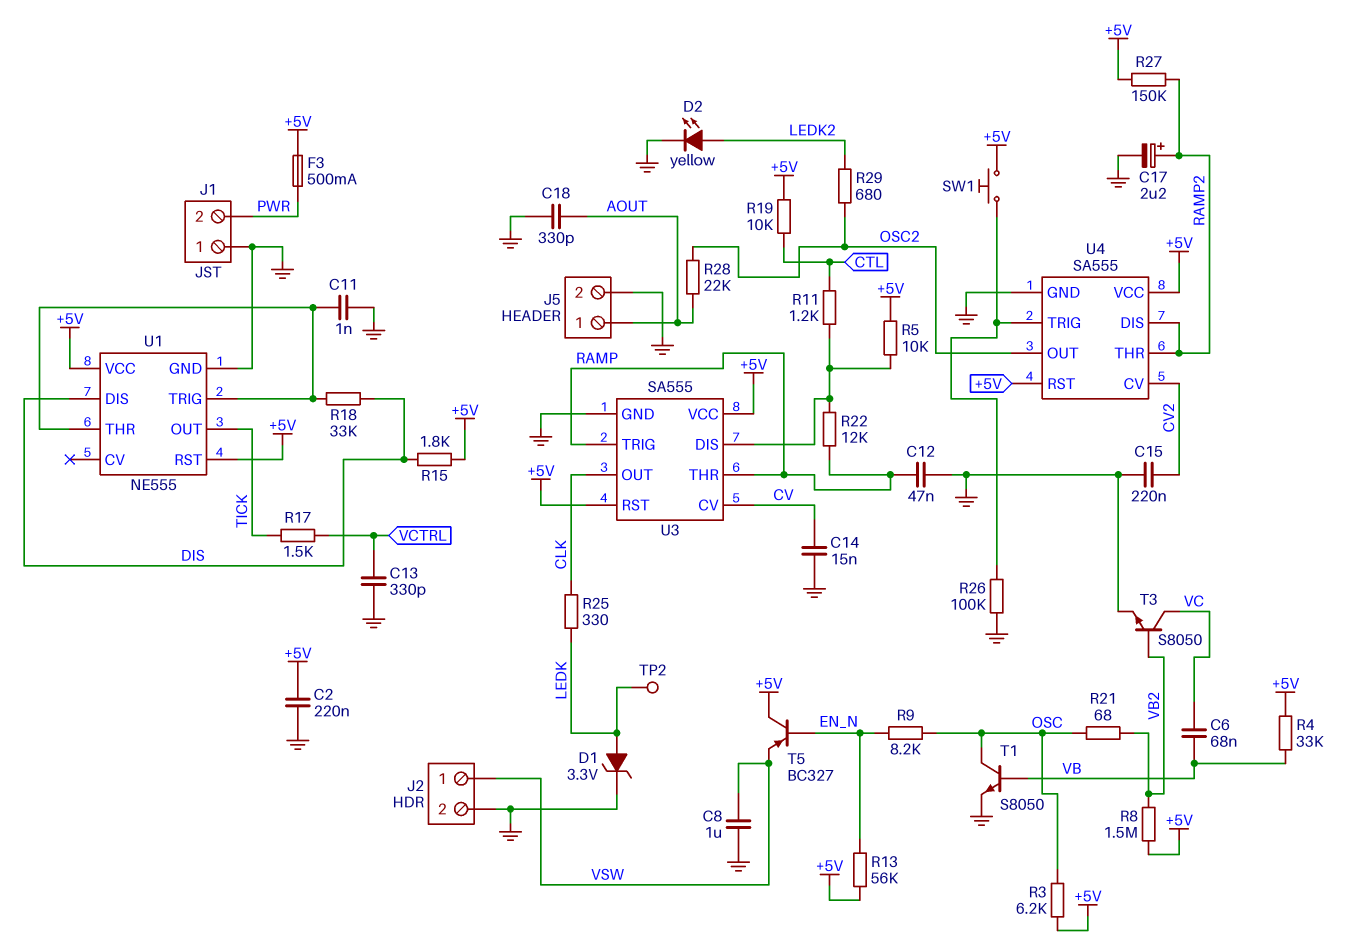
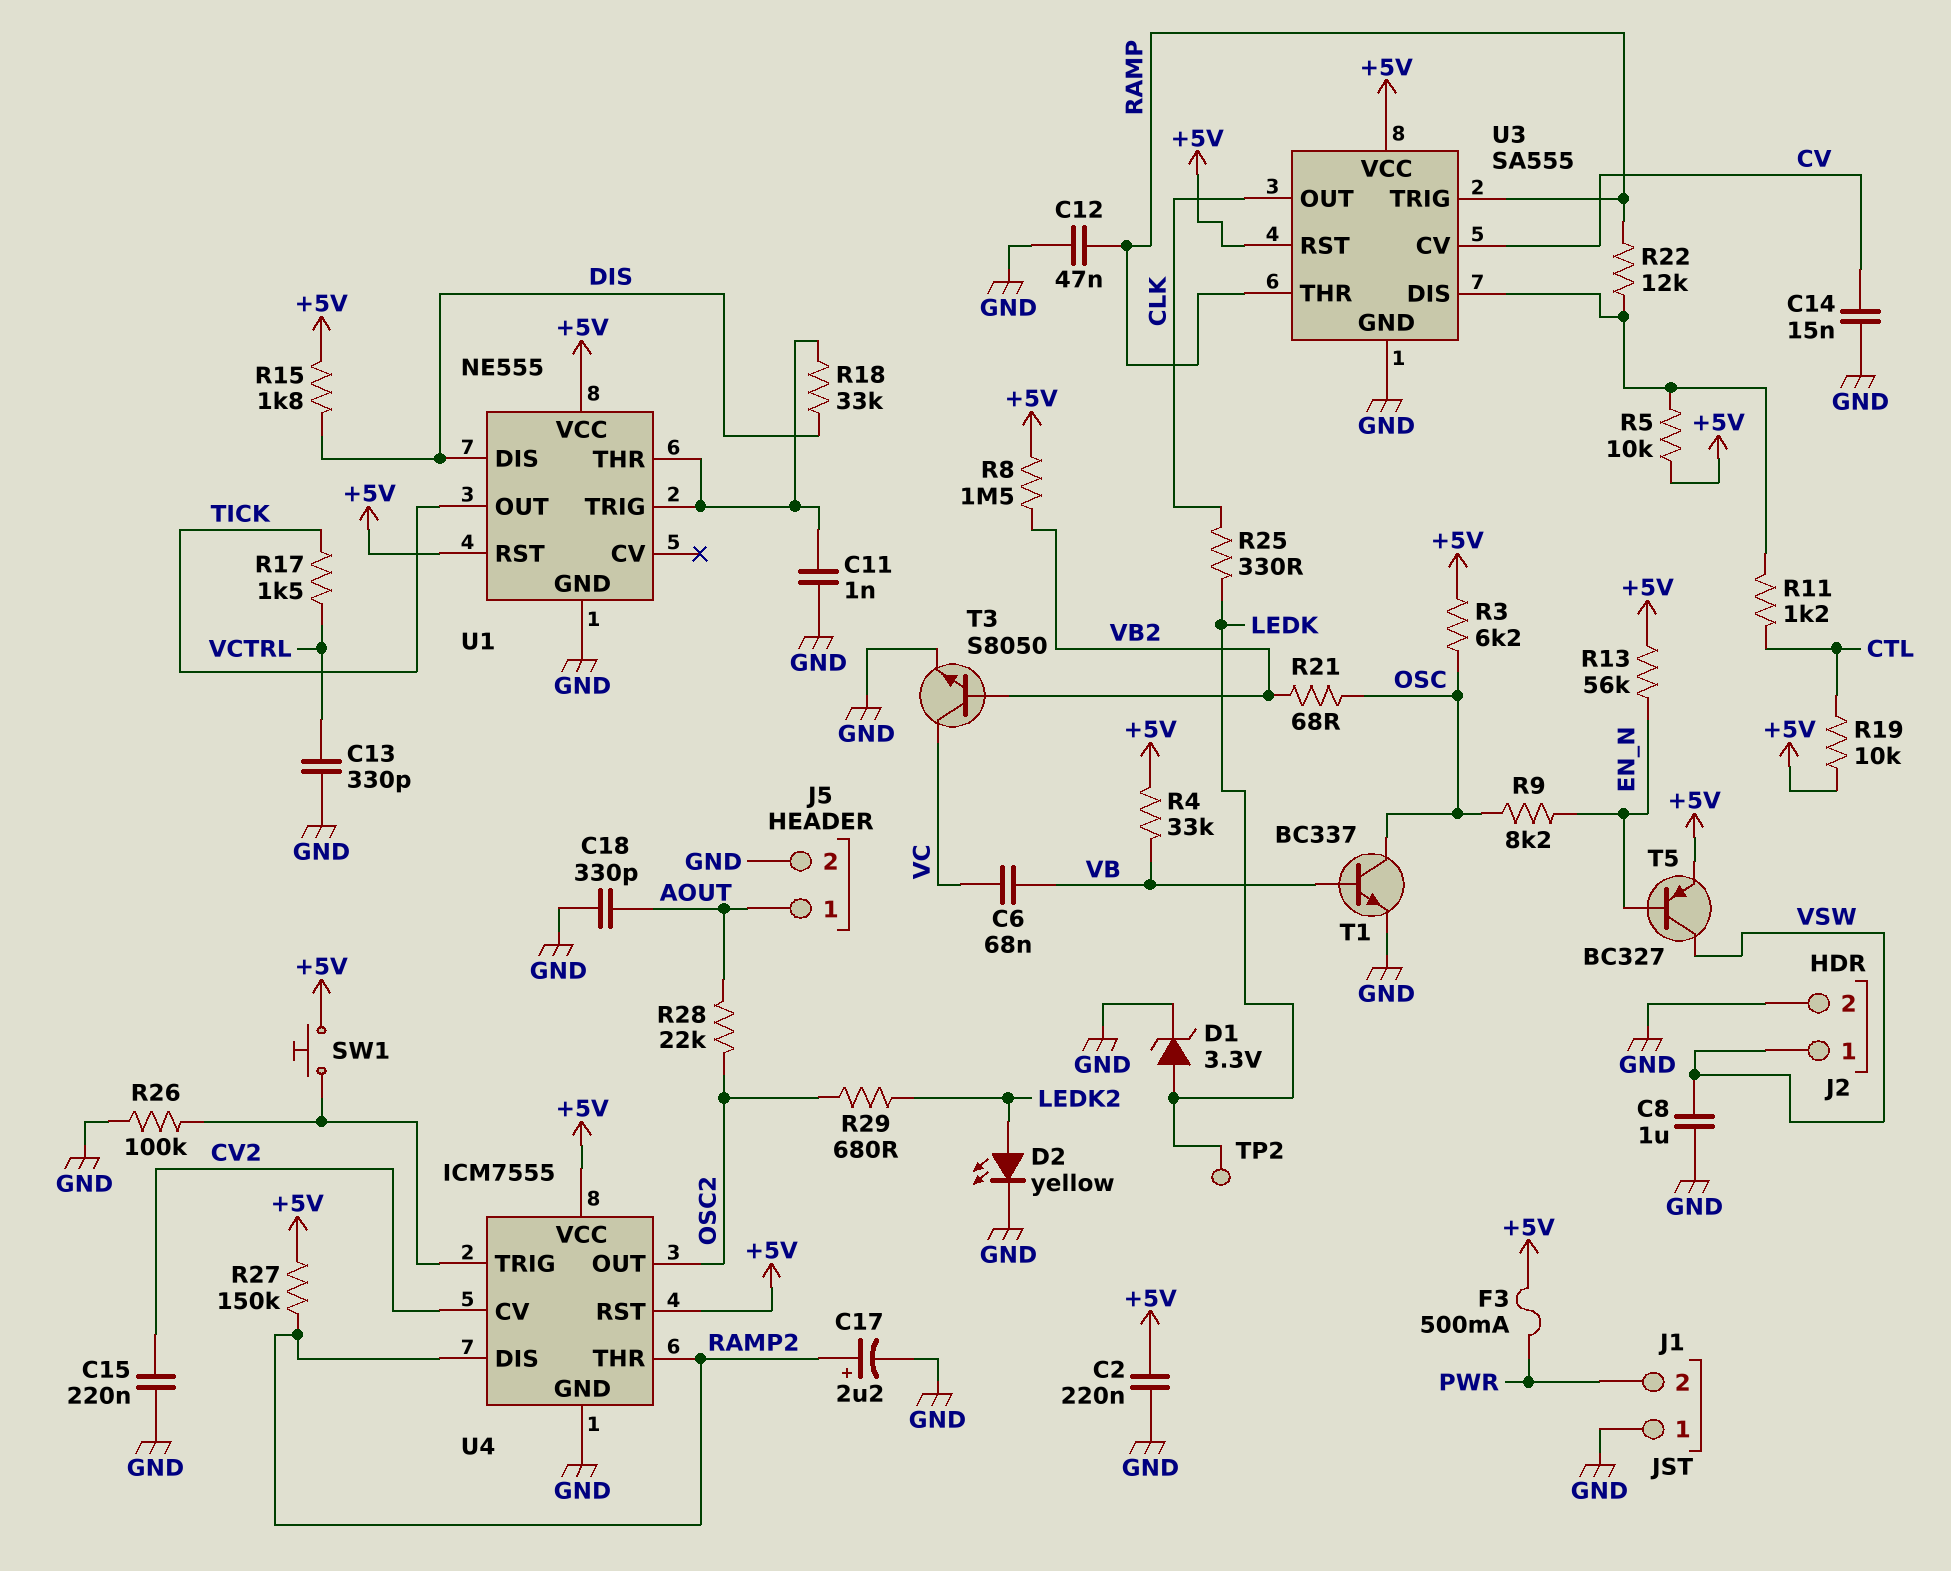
T1: NPN S8050 (B VB, C OSC, E GND) -> NPN BC337 (B VB, C OSC, E GND)
T5: PNP BC327 (B EN_N, C +5V, E VSW) -> PNP BC327 (B EN_N, C VSW, E +5V)
U4: SA555 -> ICM7555

